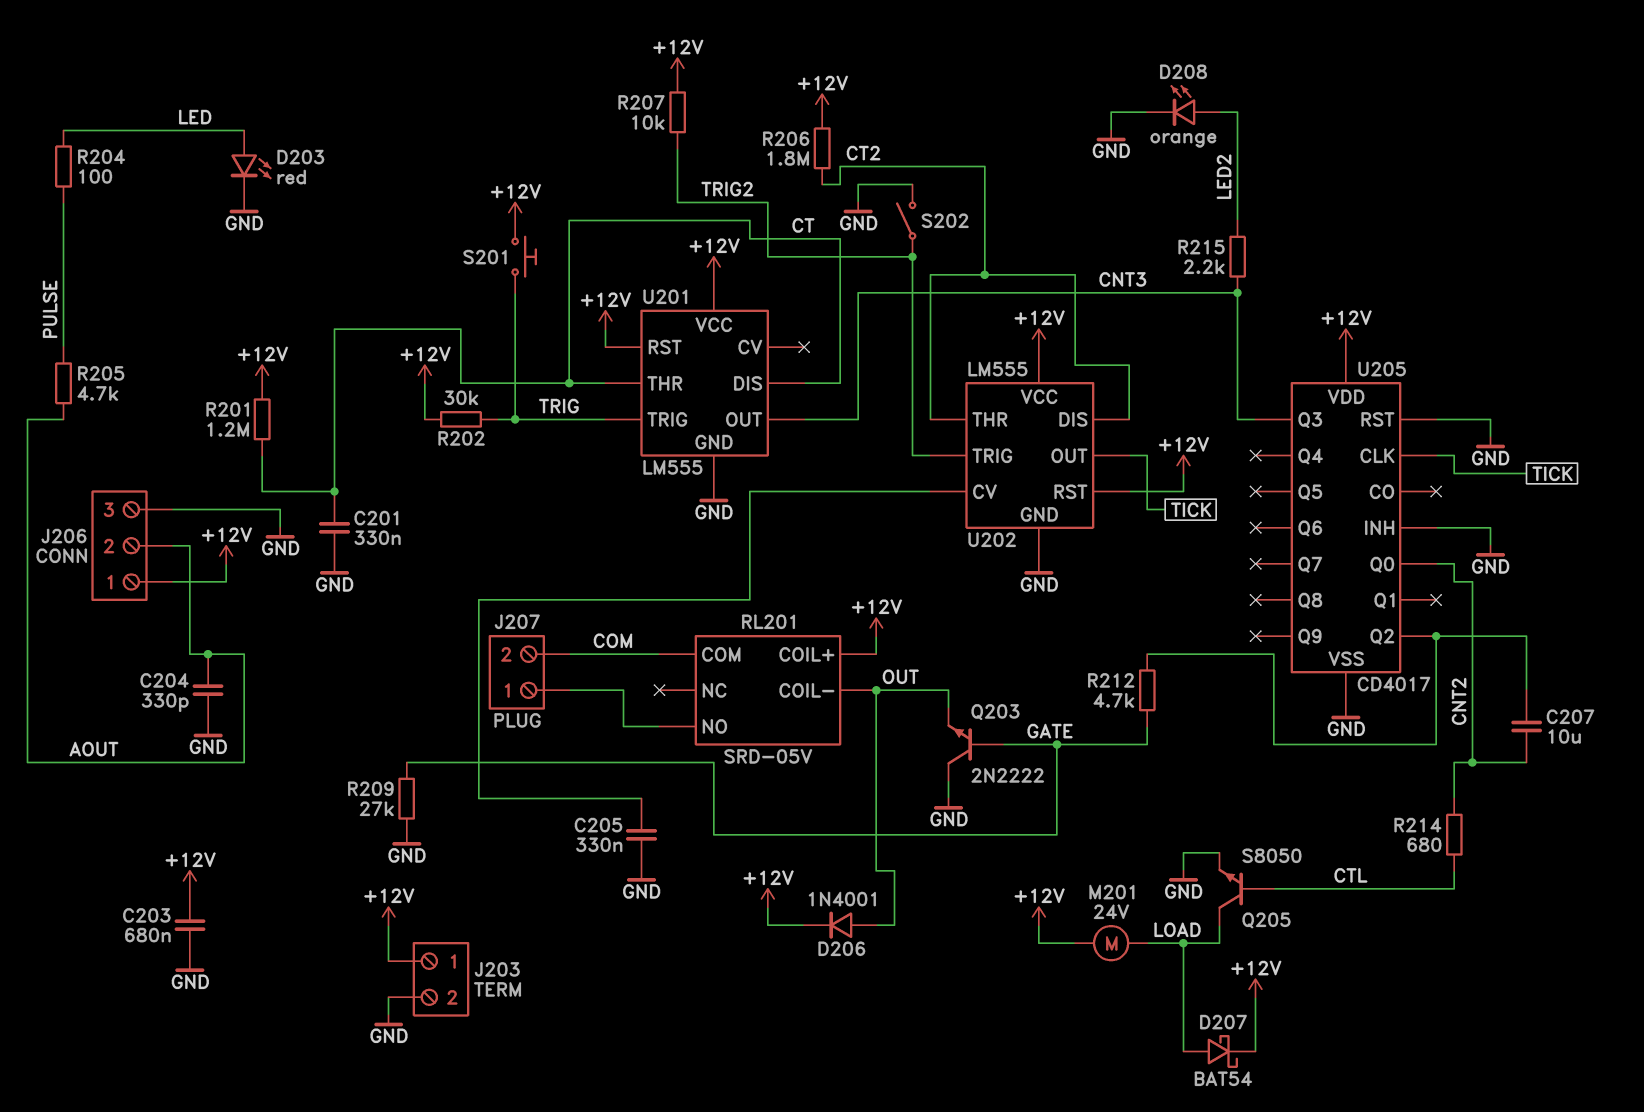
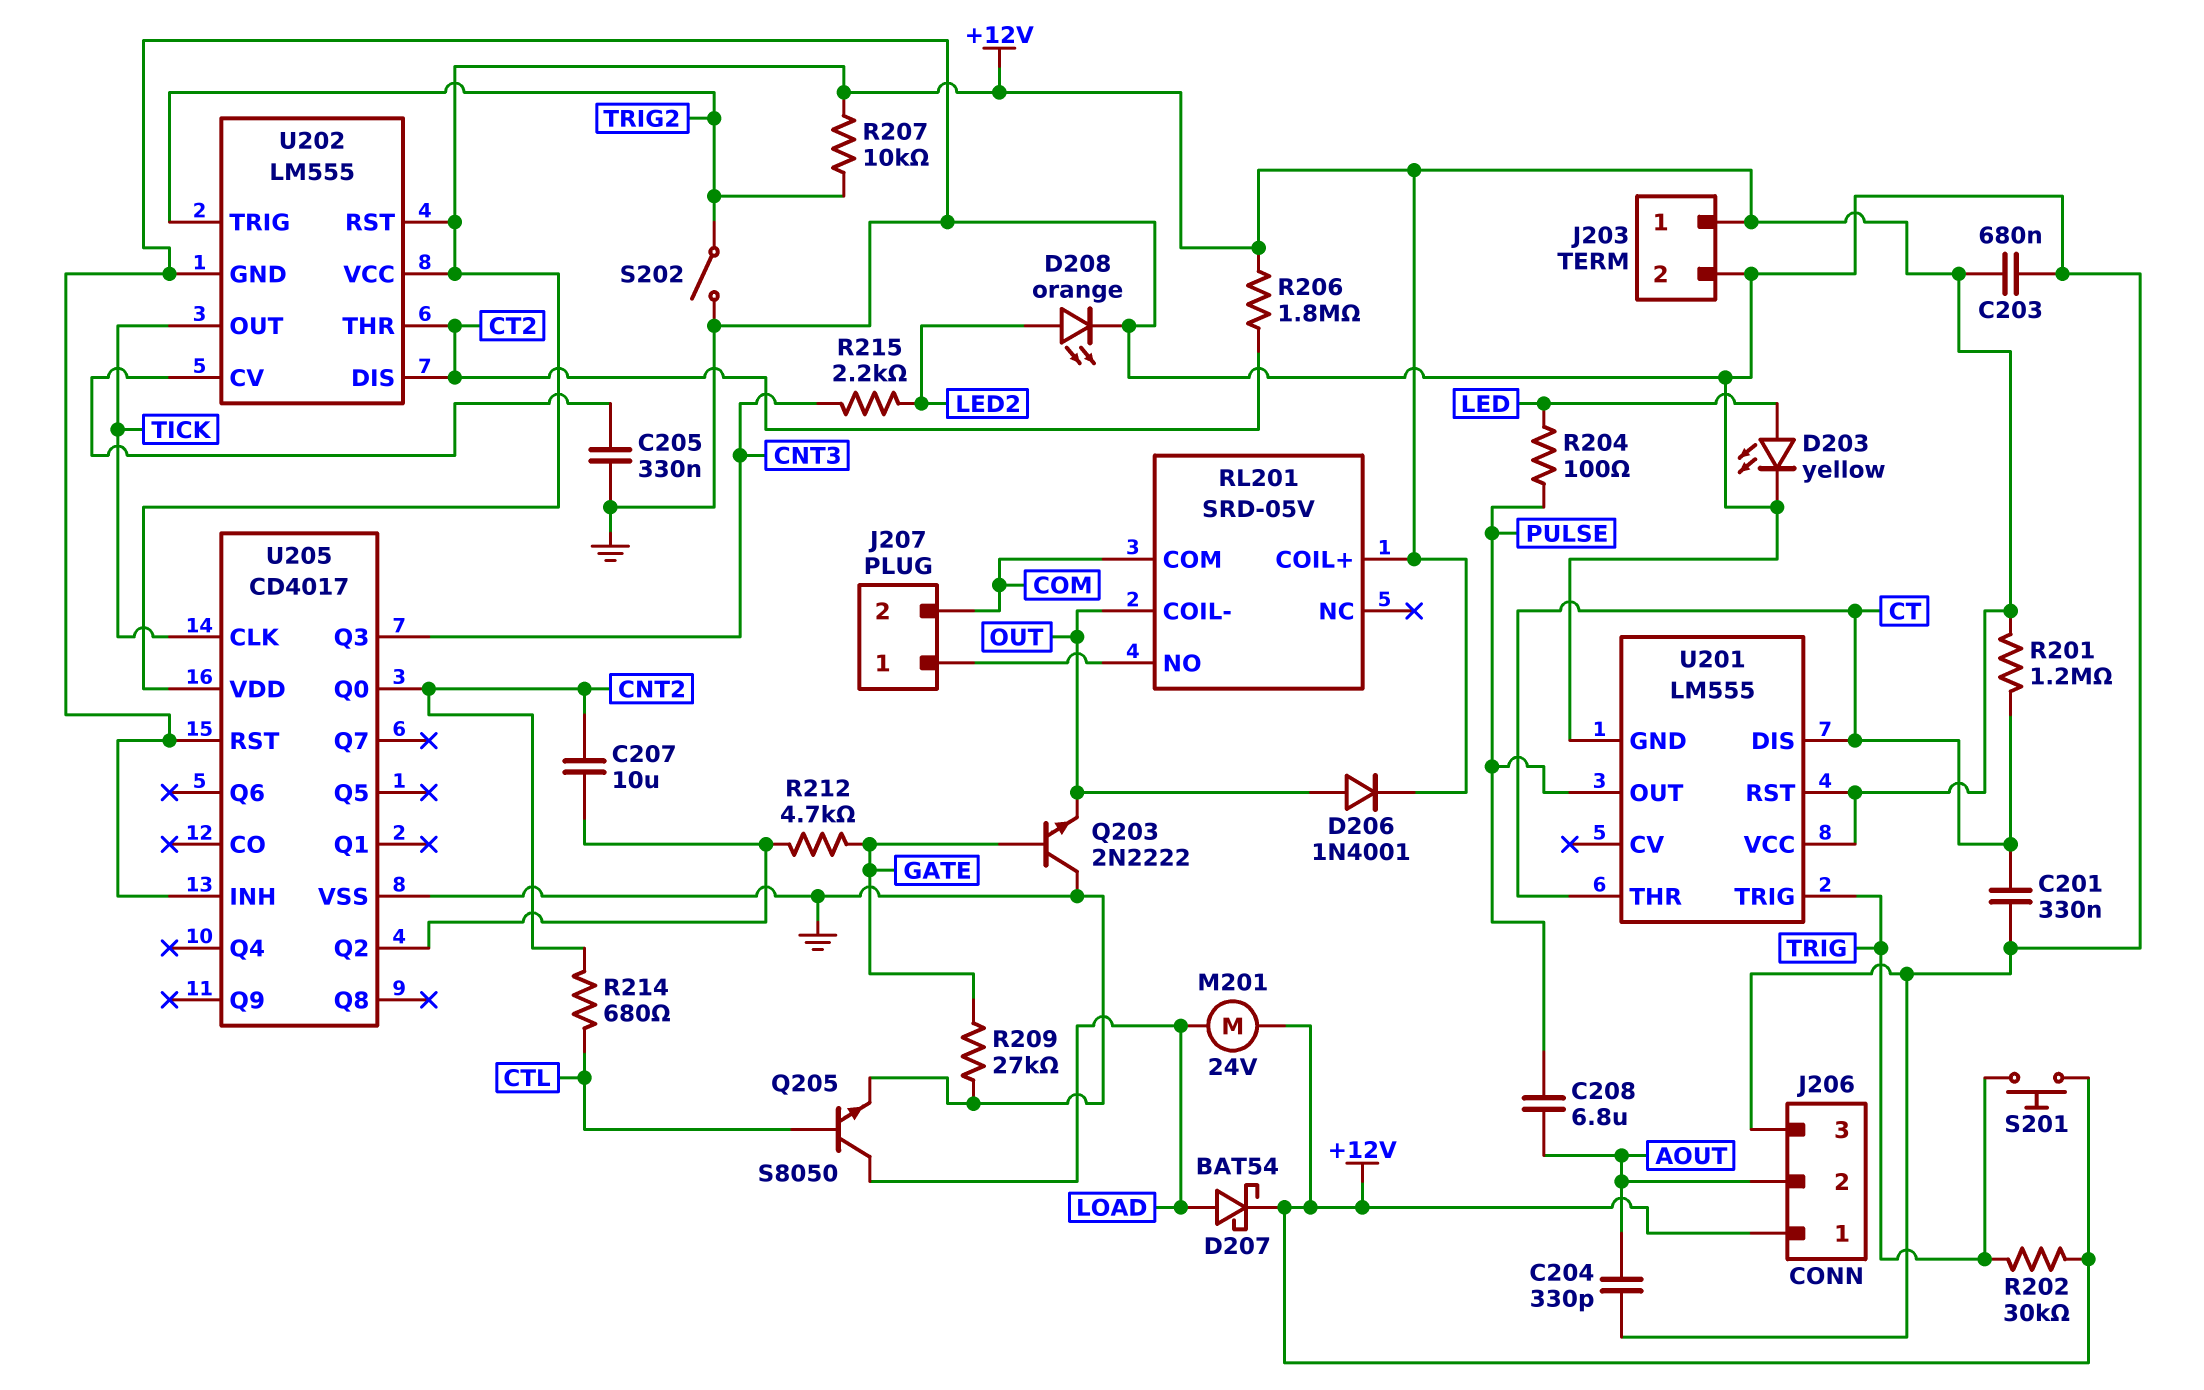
C208: none -> 6.8uF (AOUT, PULSE)
D203: LED red (A LED, K GND) -> LED yellow (A LED, K GND)
R205: 4.7k (AOUT, PULSE) -> none
U201 pin OUT: CNT3 -> PULSE

